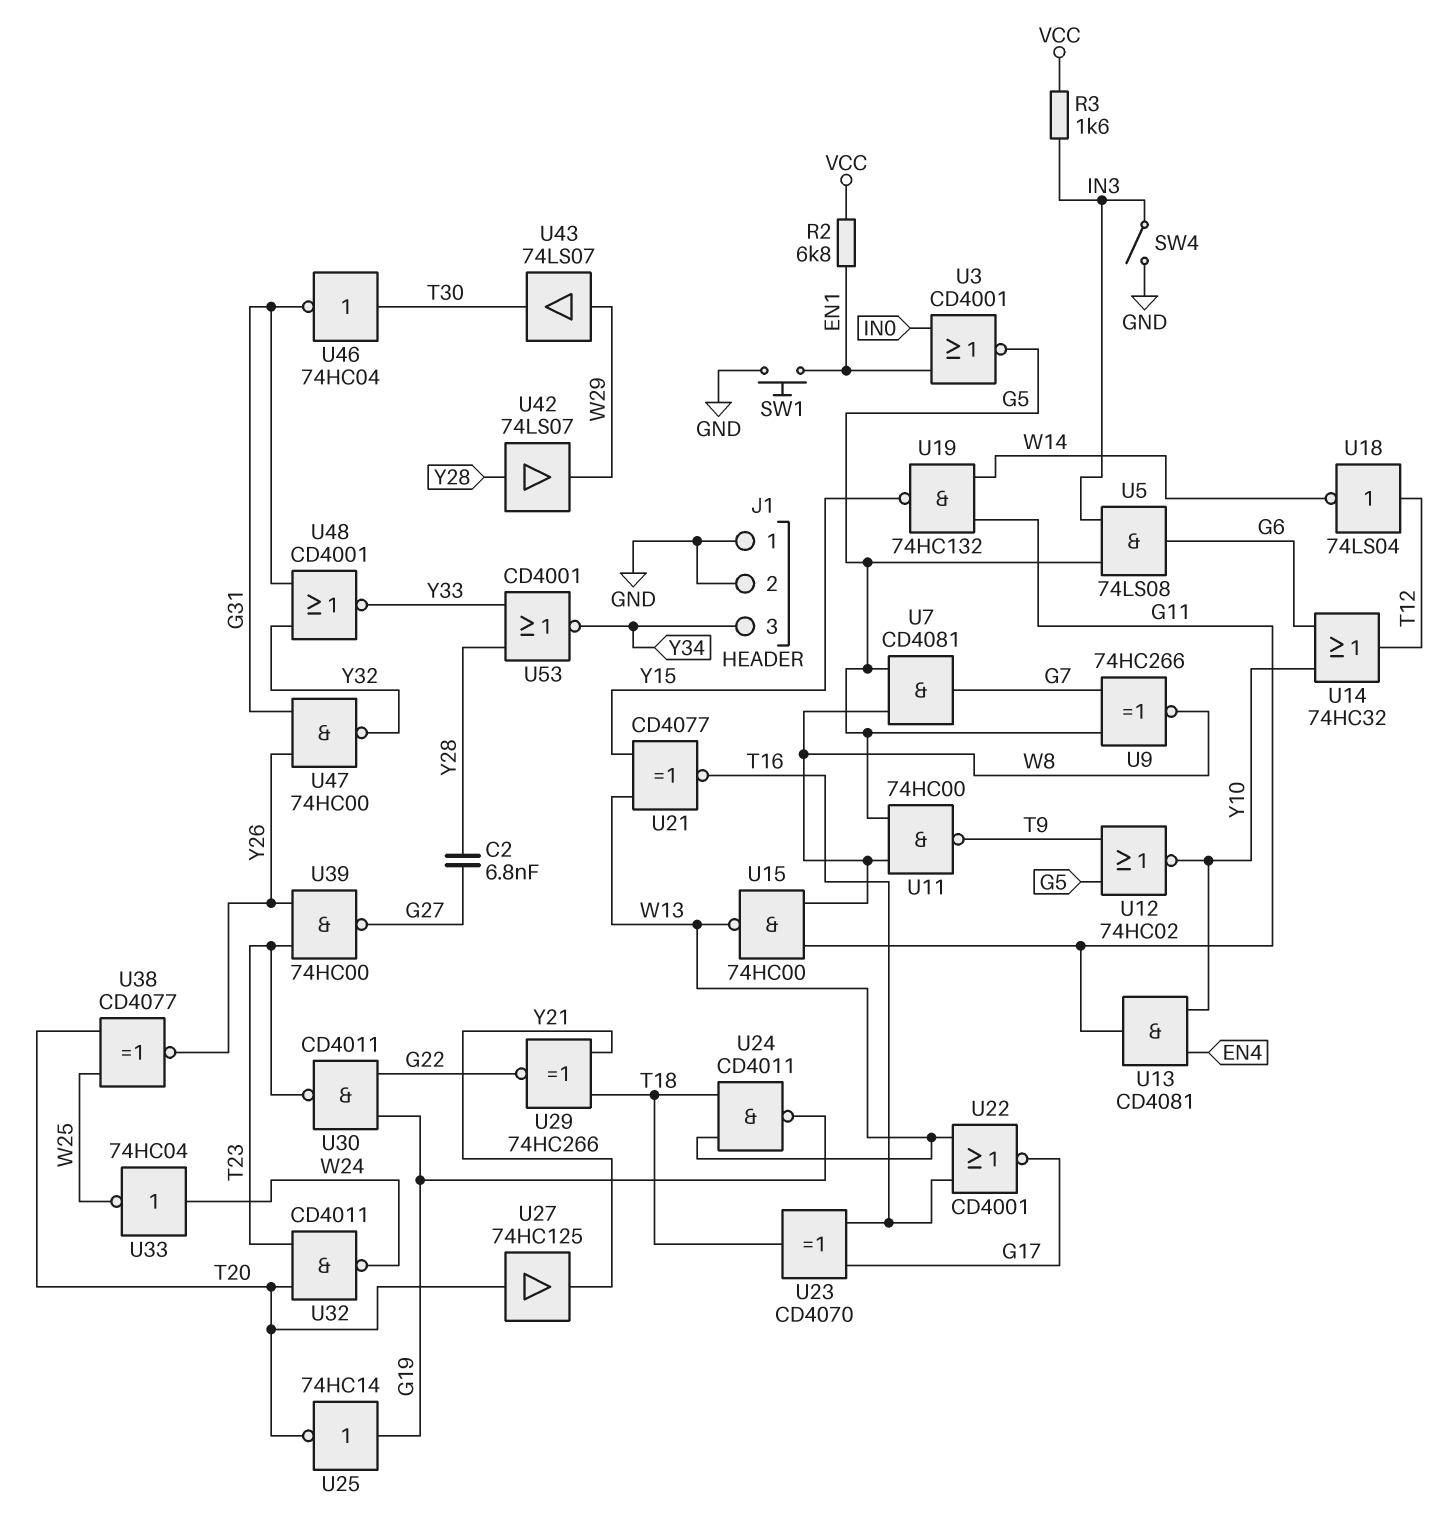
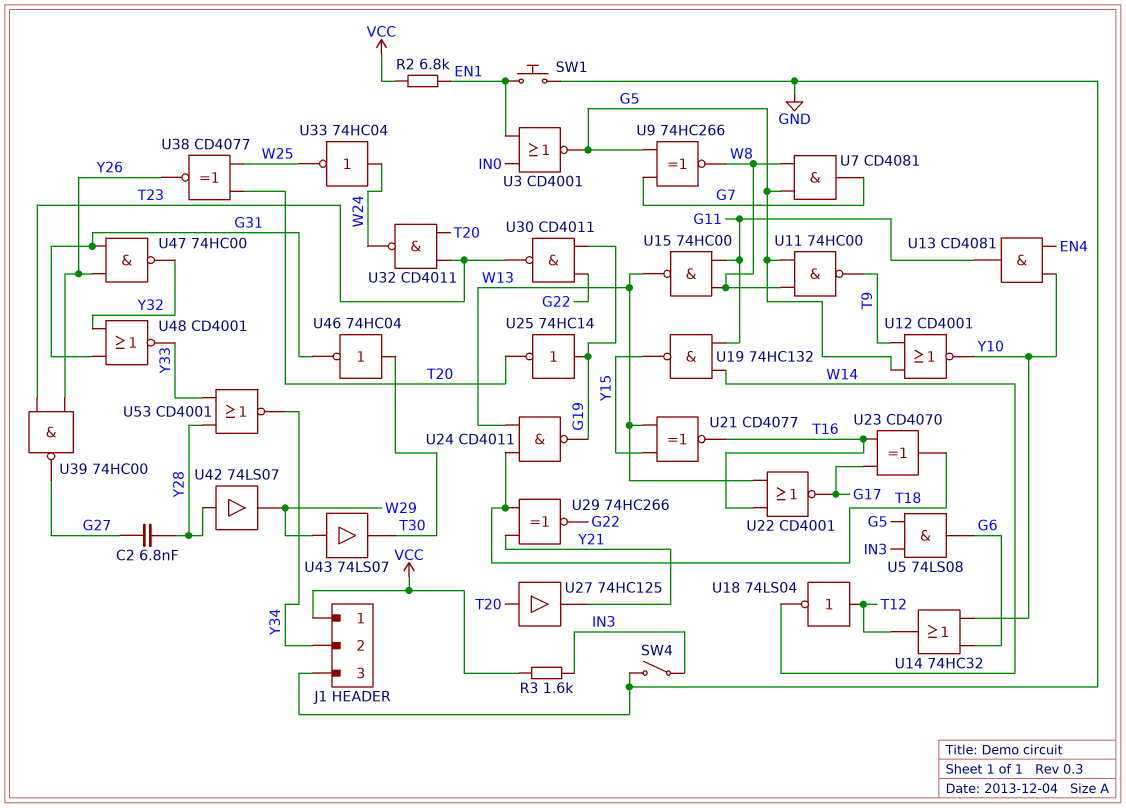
J1 pin 1: GND -> VCC
J1 pin 2: GND -> Y34
J1 pin 3: Y34 -> GND
U12: NOR 74HC02 (in G5, in T9, out Y10) -> NOR CD4001 (in G5, in T9, out Y10)

